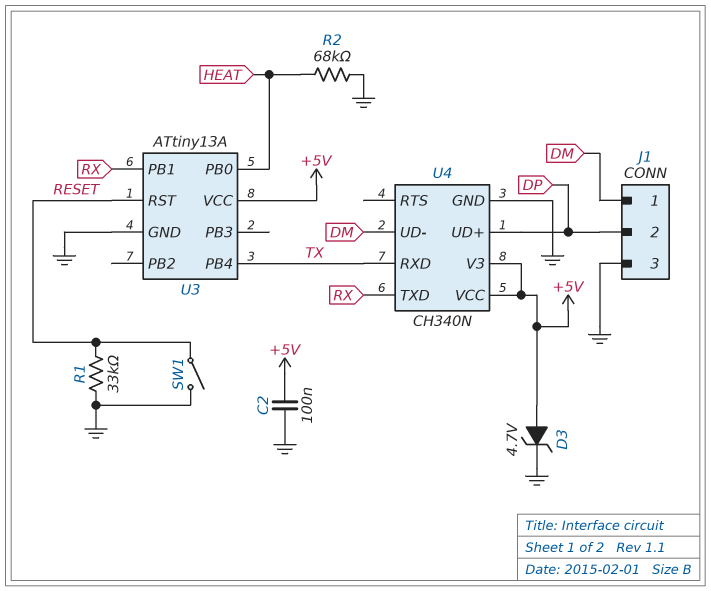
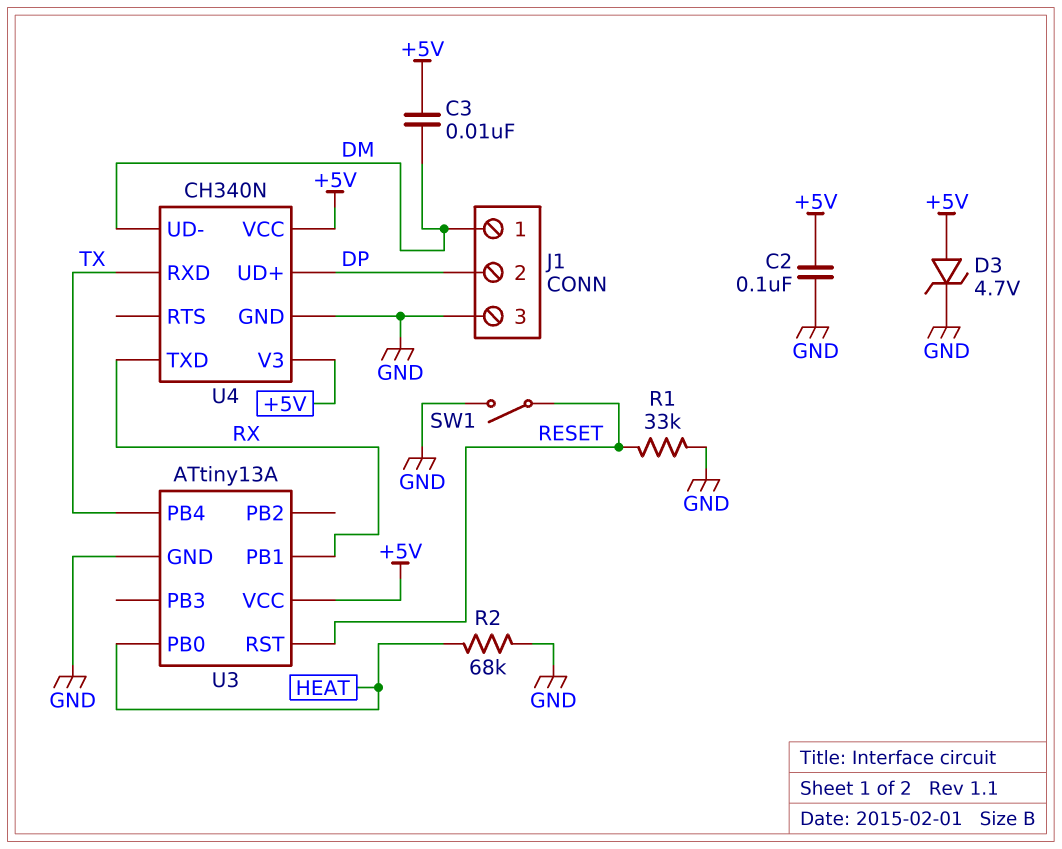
C3: none -> 10nF (+5V, DM)

